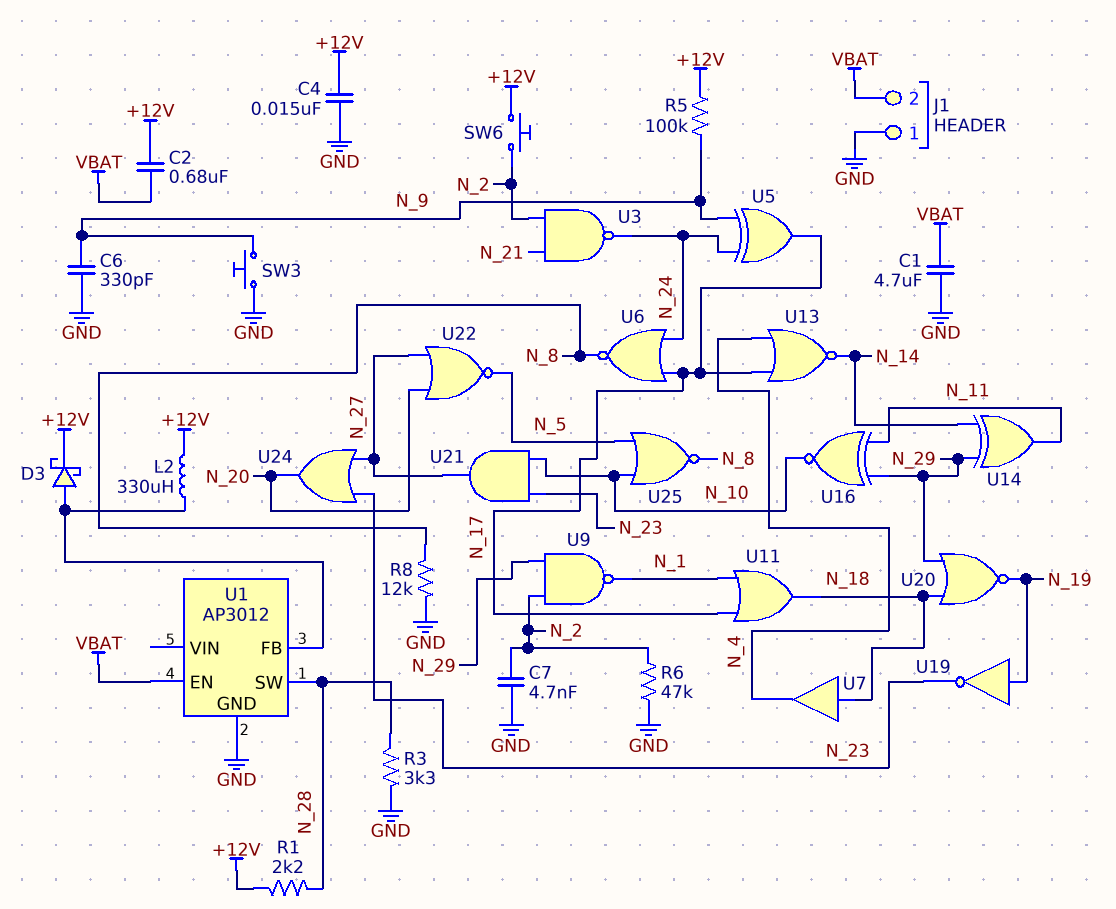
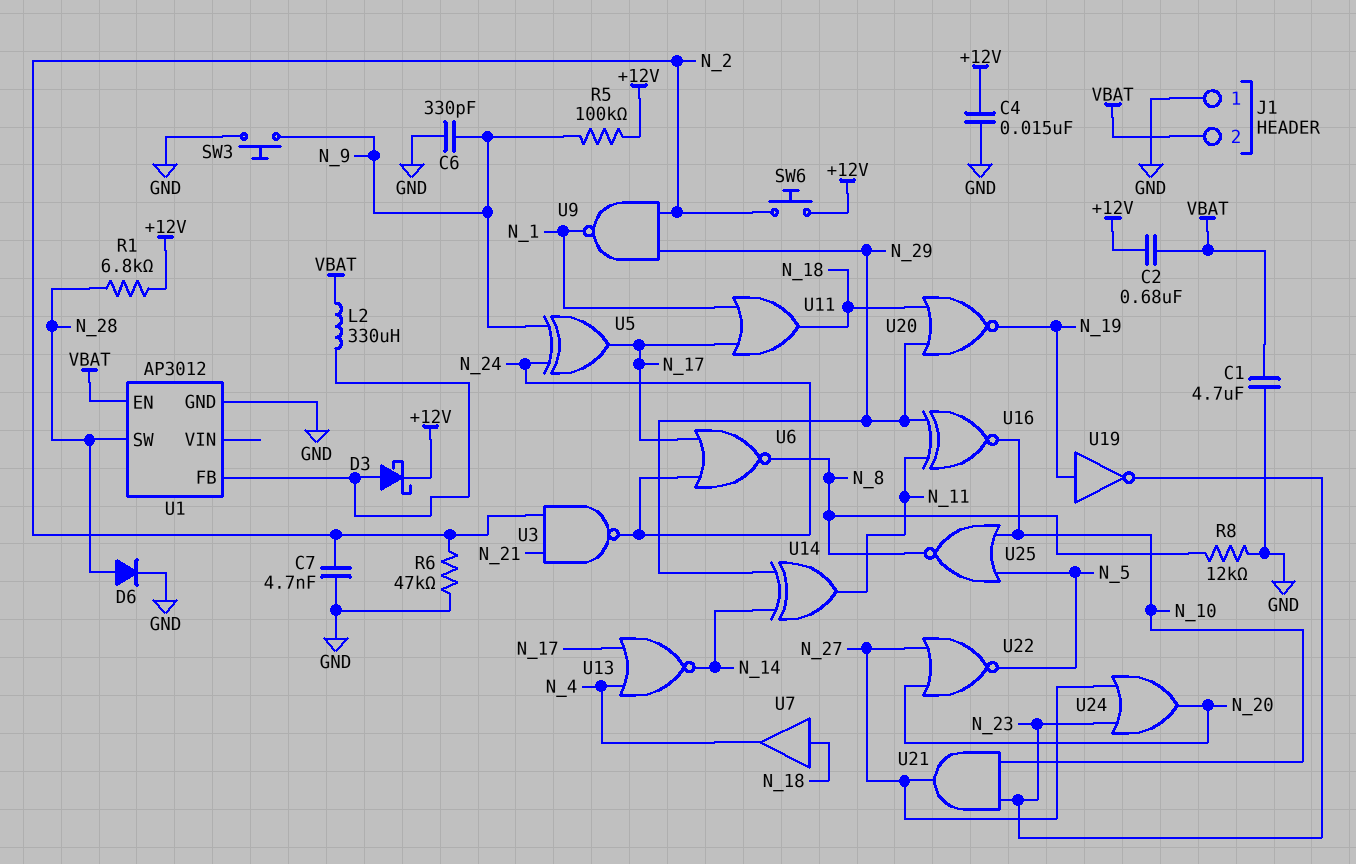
D6: none -> diode (A N_28, K GND)
L2: 330uH (+12V, U1/FB) -> 330uH (U1/FB, VBAT)
R1: 2.2k (+12V, N_28) -> 6.8k (+12V, N_28)
R3: 3.3k (GND, N_28) -> none

